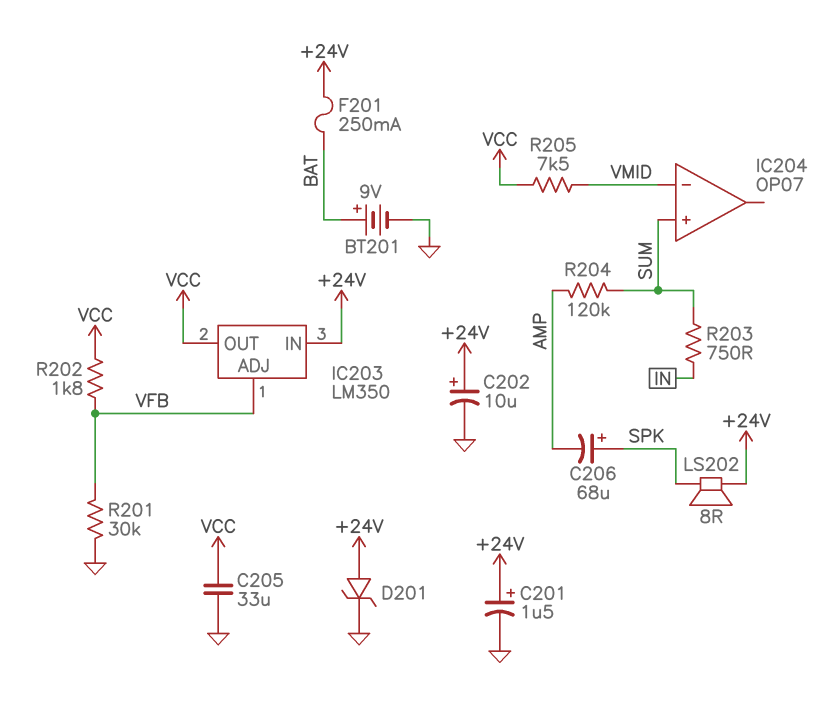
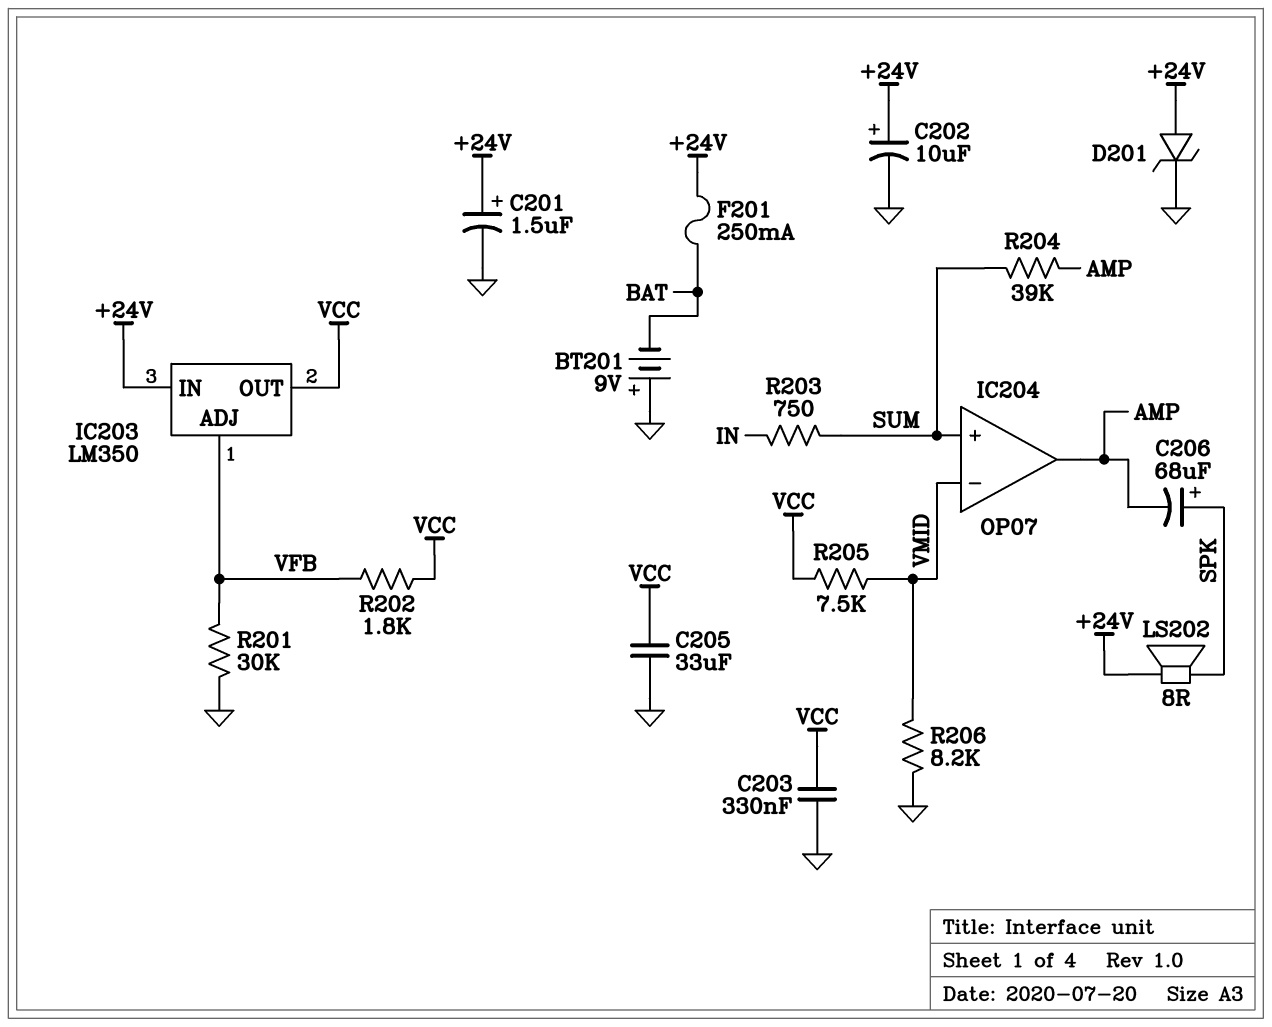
BT201: 9V (plus BAT, minus GND) -> 9V (plus GND, minus BAT)
C203: none -> 330nF (GND, VCC)
IC204 pin out: none -> AMP
R204: 120k (AMP, SUM) -> 39k (AMP, SUM)
R206: none -> 8.2k (GND, VMID)

